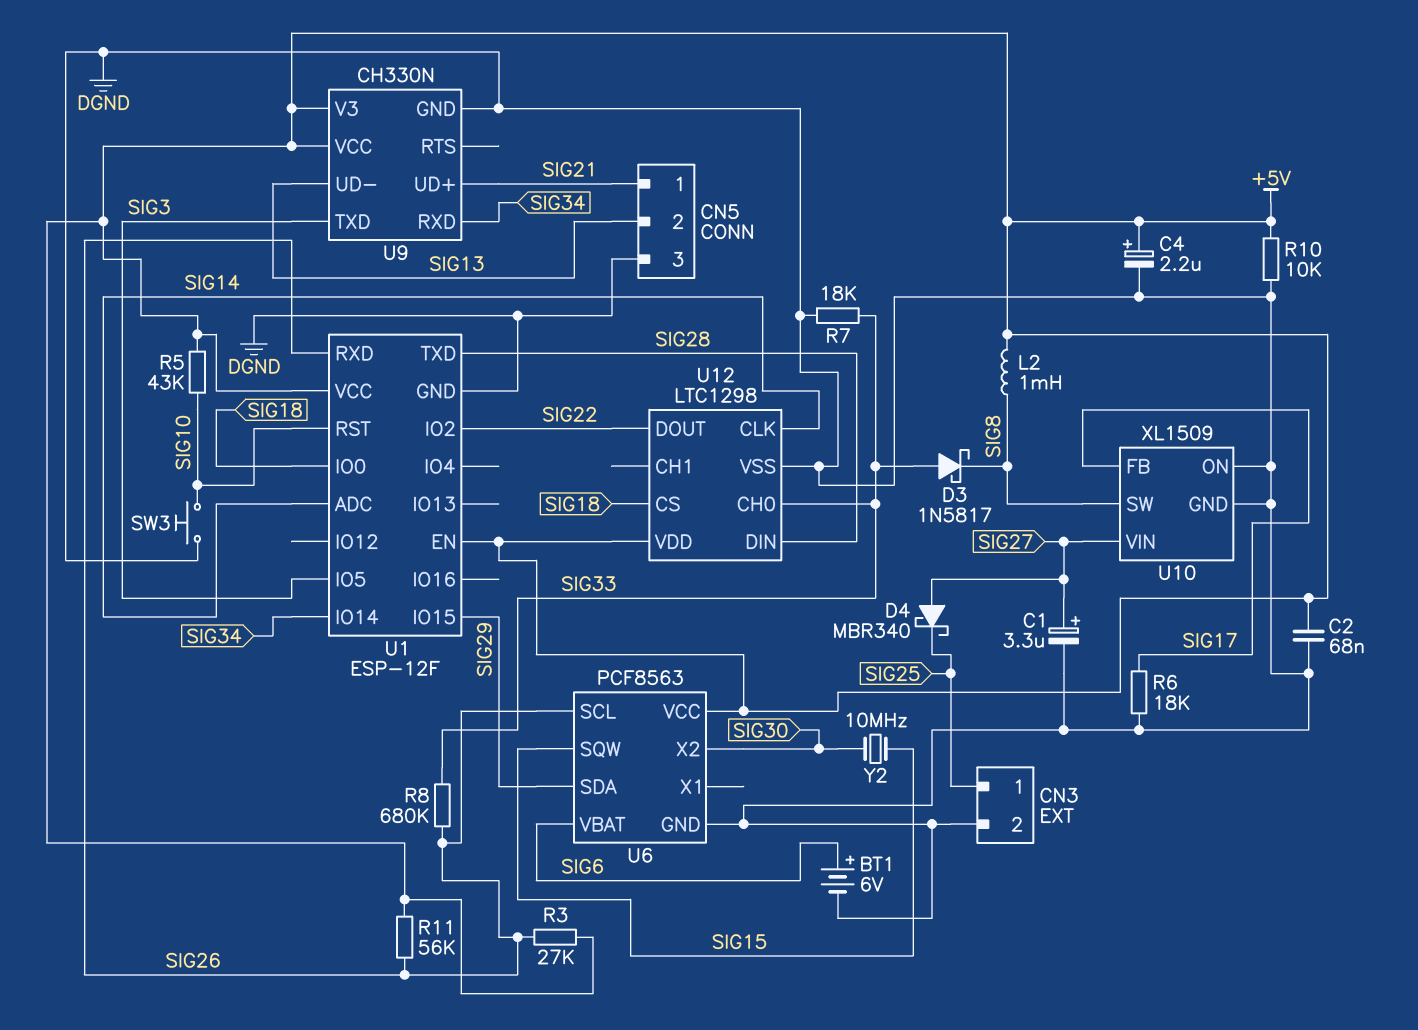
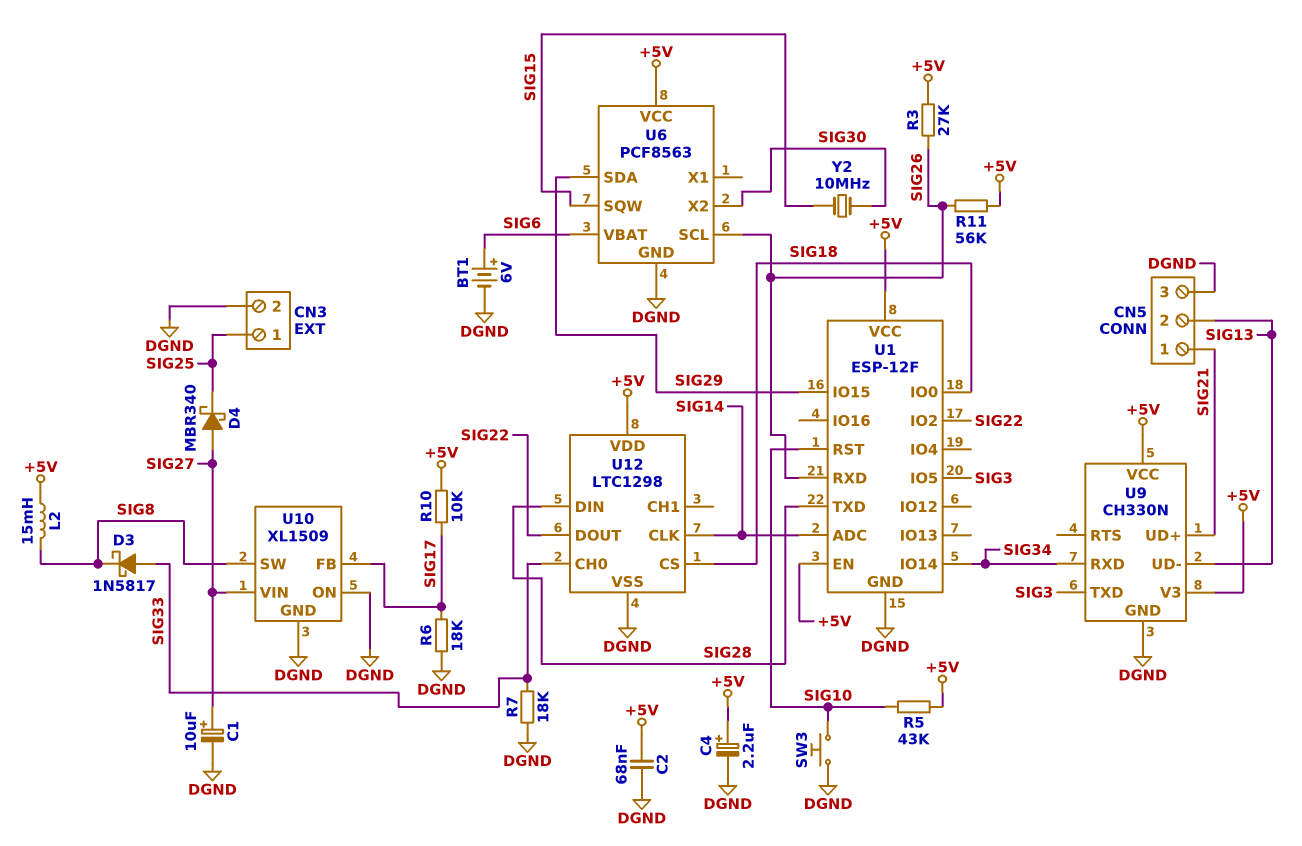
C1: 3.3uF (plus SIG27, minus DGND) -> 10uF (plus SIG27, minus DGND)
L2: 1mH (+5V, SIG8) -> 15mH (+5V, SIG8)
R8: 680k (SIG26, SIG33) -> none
R10: 10k (+5V, DGND) -> 10k (+5V, SIG17)

